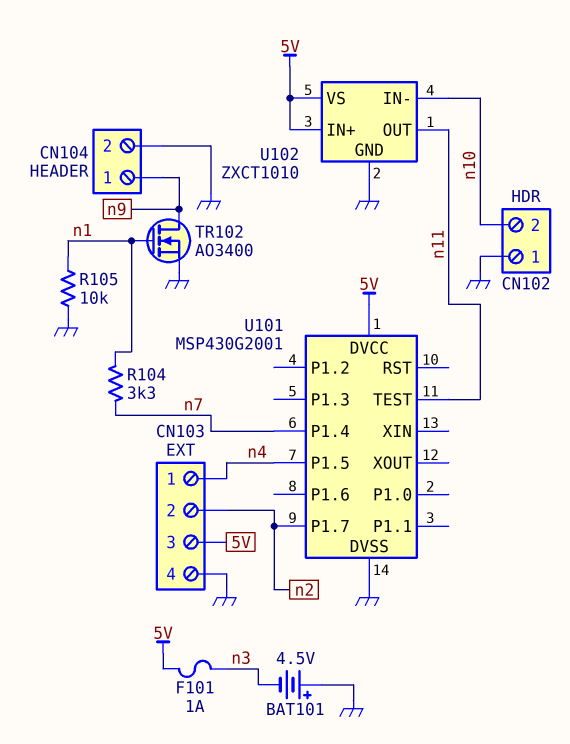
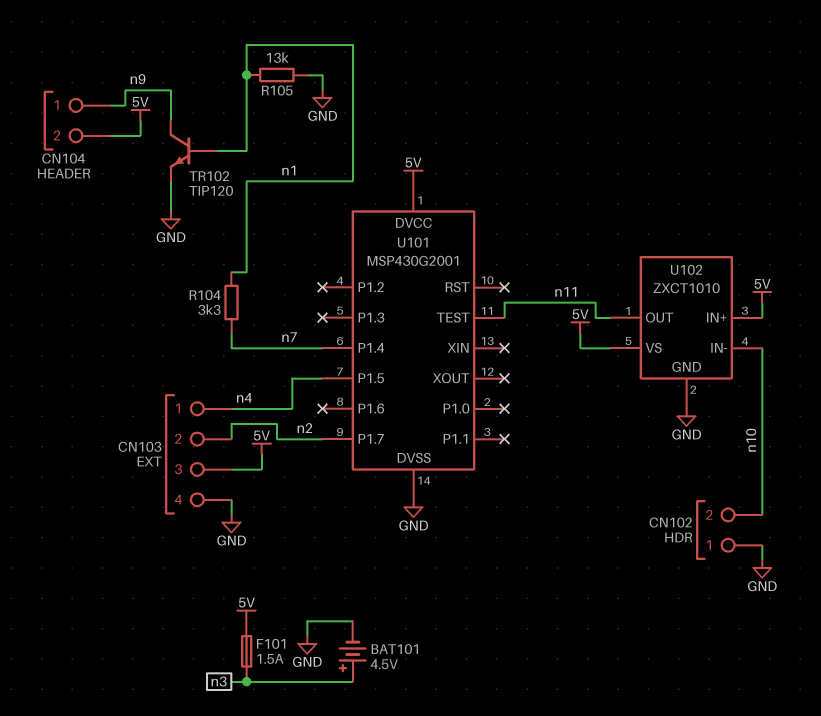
BAT101: 4.5V (plus GND, minus n3) -> 4.5V (plus n3, minus GND)
CN104 pin 2: GND -> 5V
F101: 1A (5V, n3) -> 1.5A (5V, n3)
R105: 10k (GND, n1) -> 13k (GND, n1)
TR102: NMOS AO3400 (G n1, D n9, S GND) -> NPN TIP120 (B n1, C n9, E GND)

